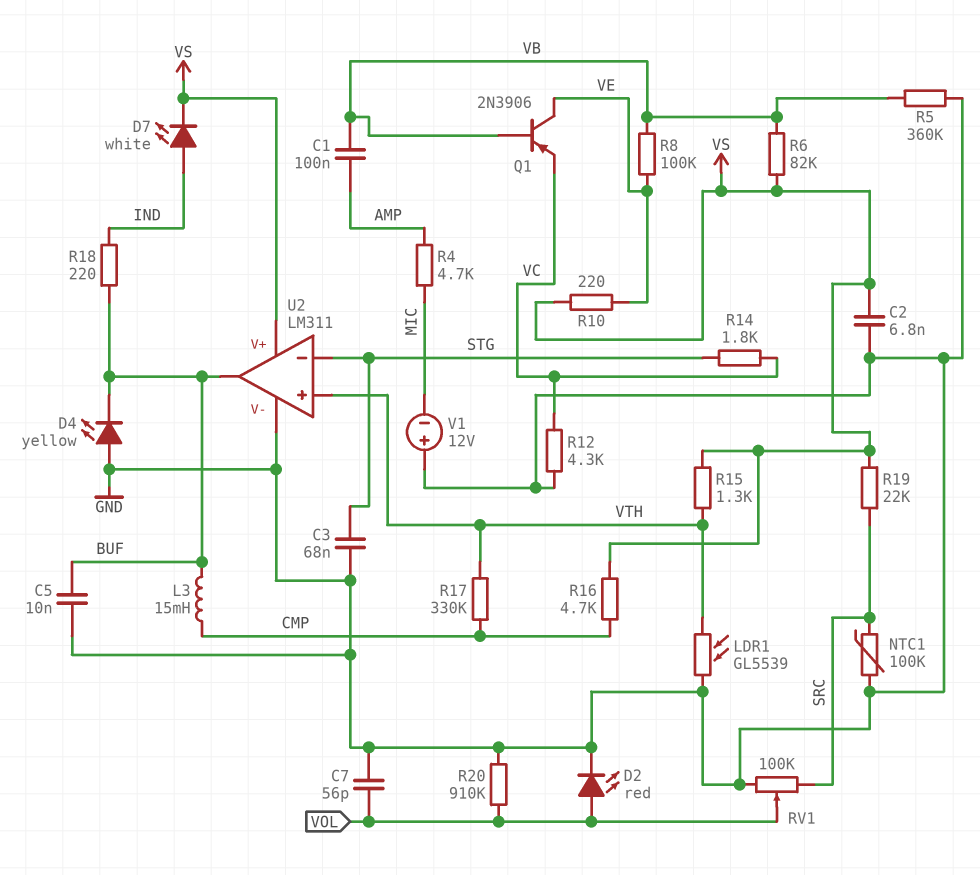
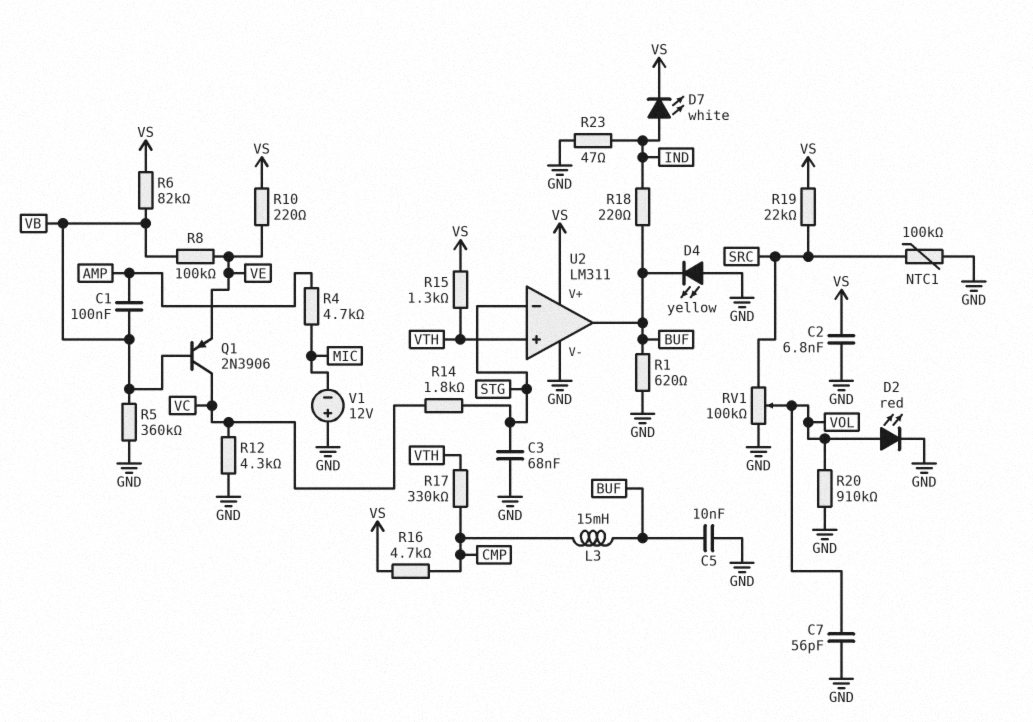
LDR1: GL5539 (GND, VTH) -> none
Q1: PNP 2N3906 (B VB, C VE, E VC) -> PNP 2N3906 (B VB, C VC, E VE)
R1: none -> 620 (BUF, GND)
R23: none -> 47 (GND, IND)

